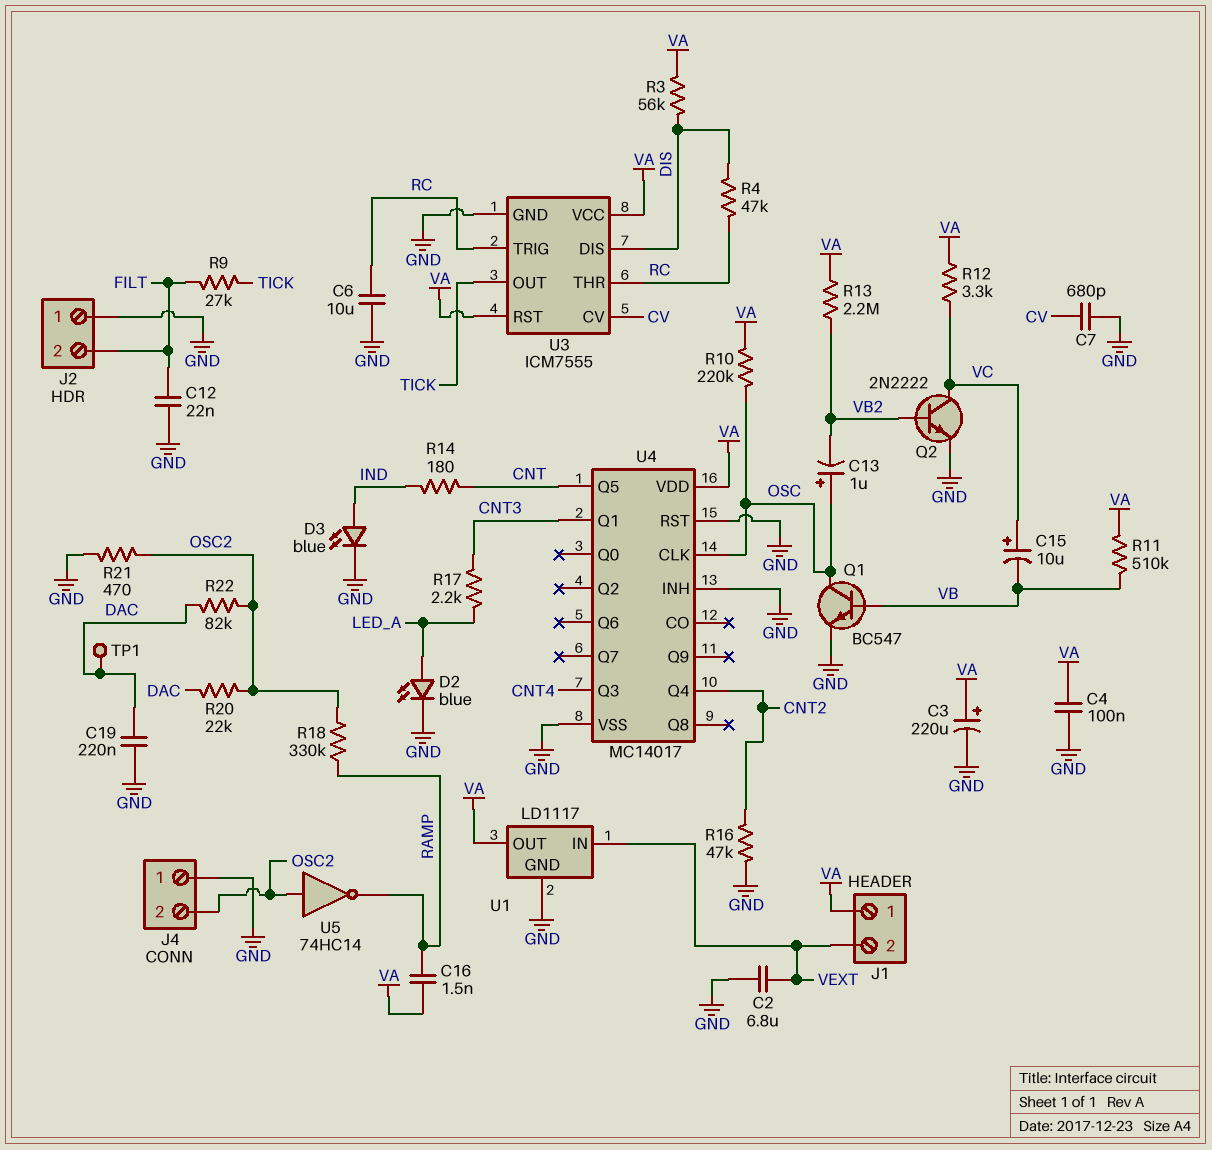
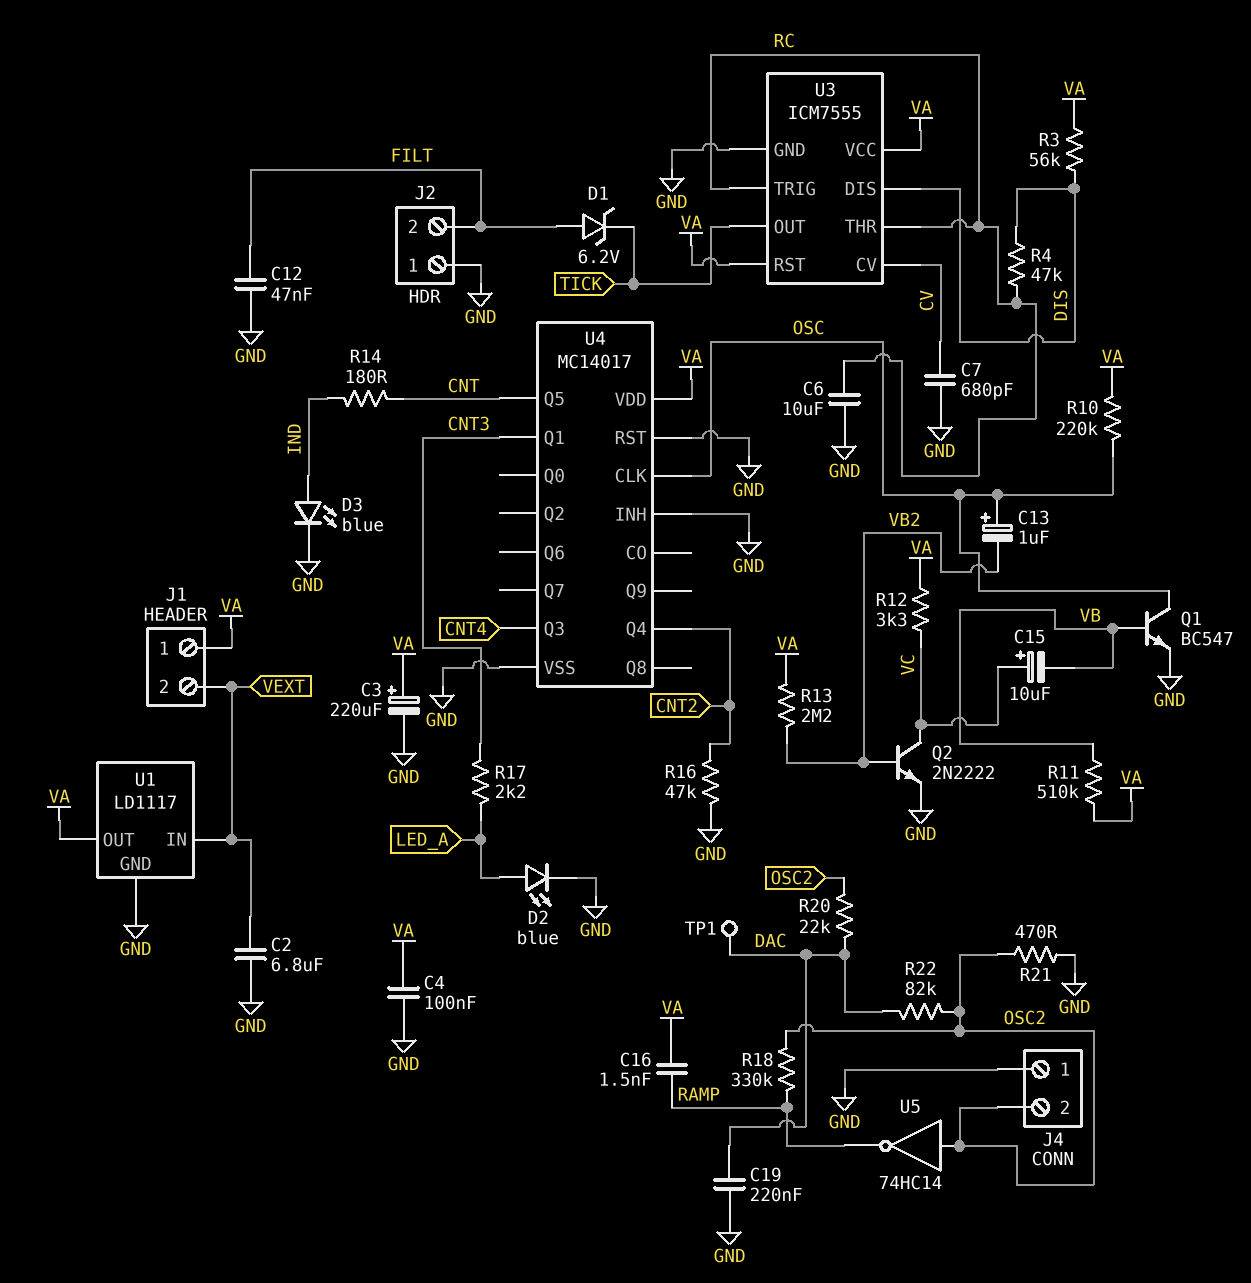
C12: 22nF (FILT, GND) -> 47nF (FILT, GND)
D1: none -> zener 6.2V (A FILT, K TICK)
R9: 27k (FILT, TICK) -> none

